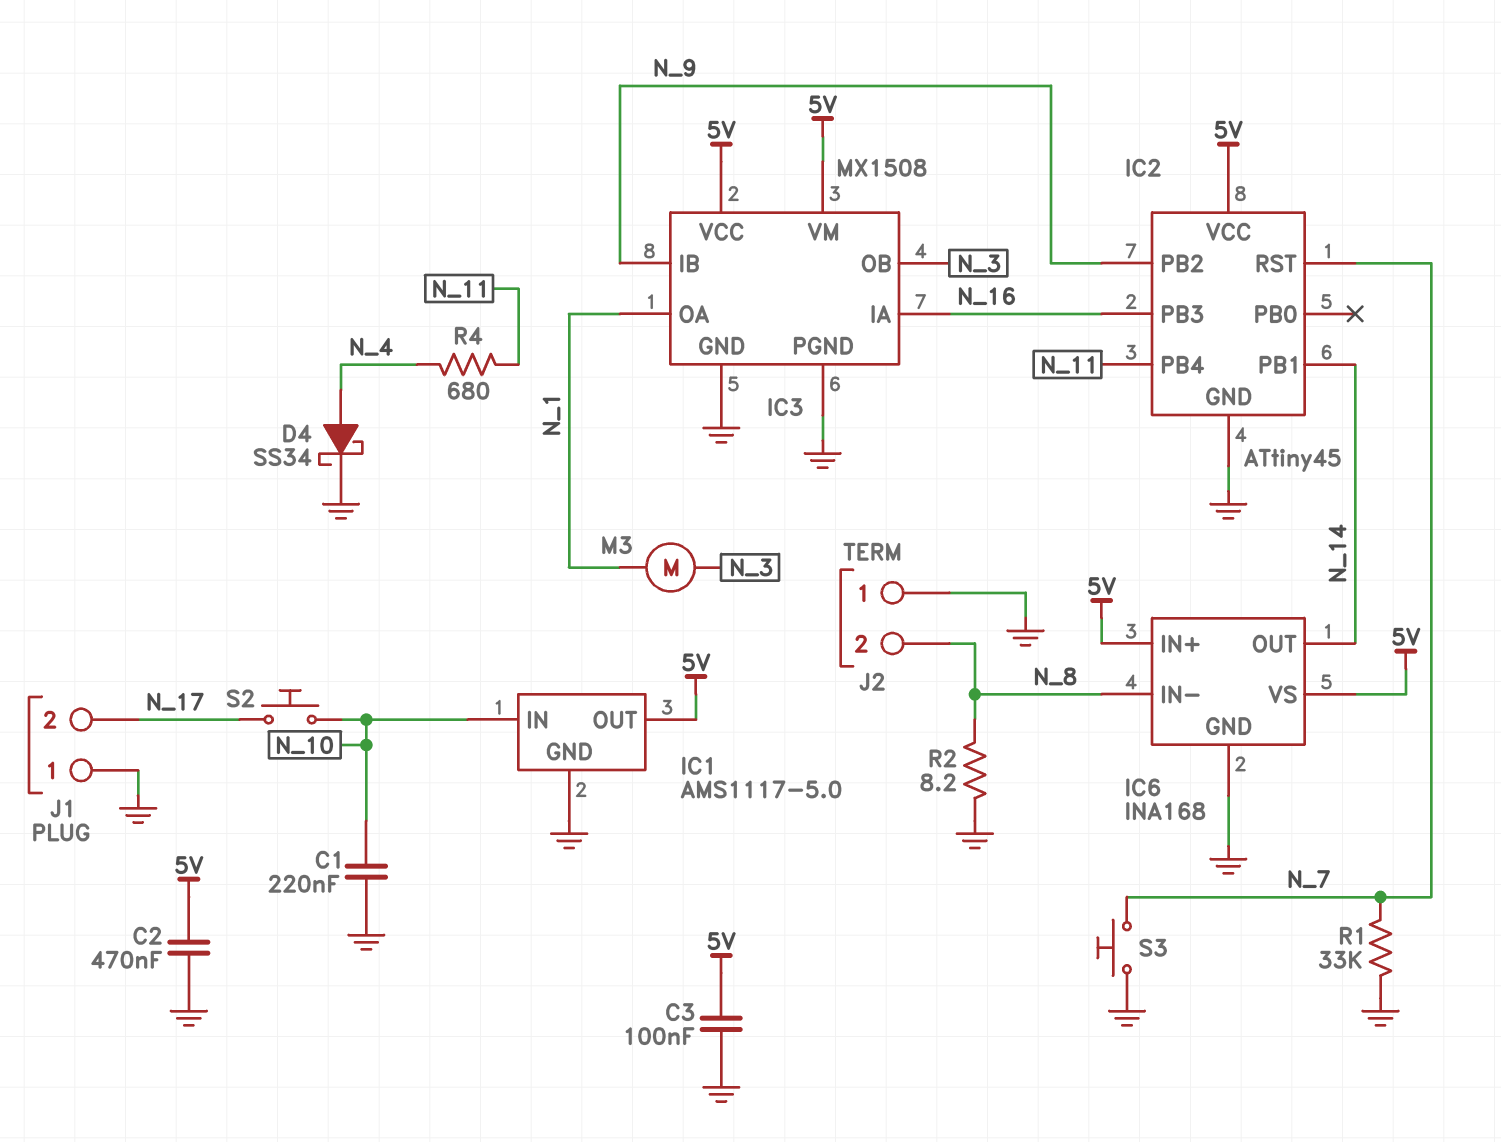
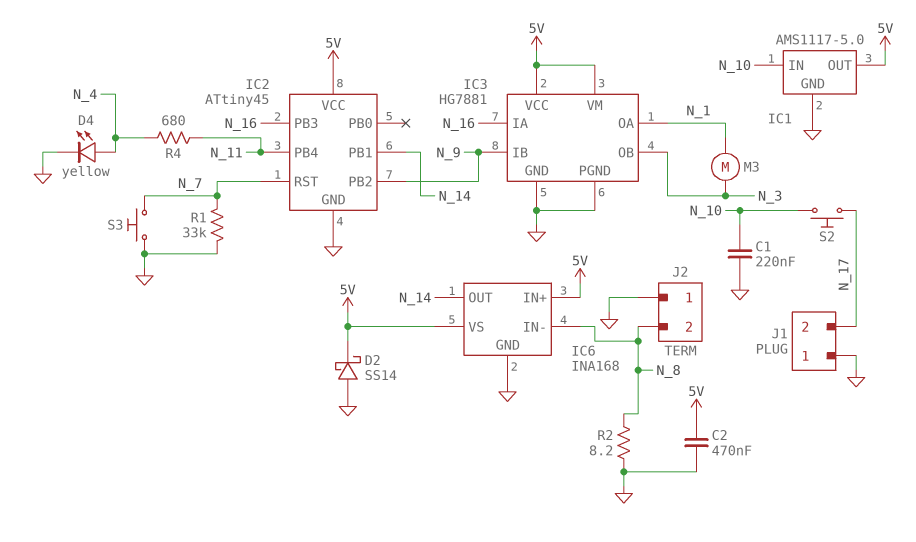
C3: 100nF (5V, GND) -> none
D2: none -> schottky SS14 (A GND, K 5V)
D4: schottky SS34 (A N_4, K GND) -> LED yellow (A N_4, K GND)
IC3: MX1508 -> HG7881

